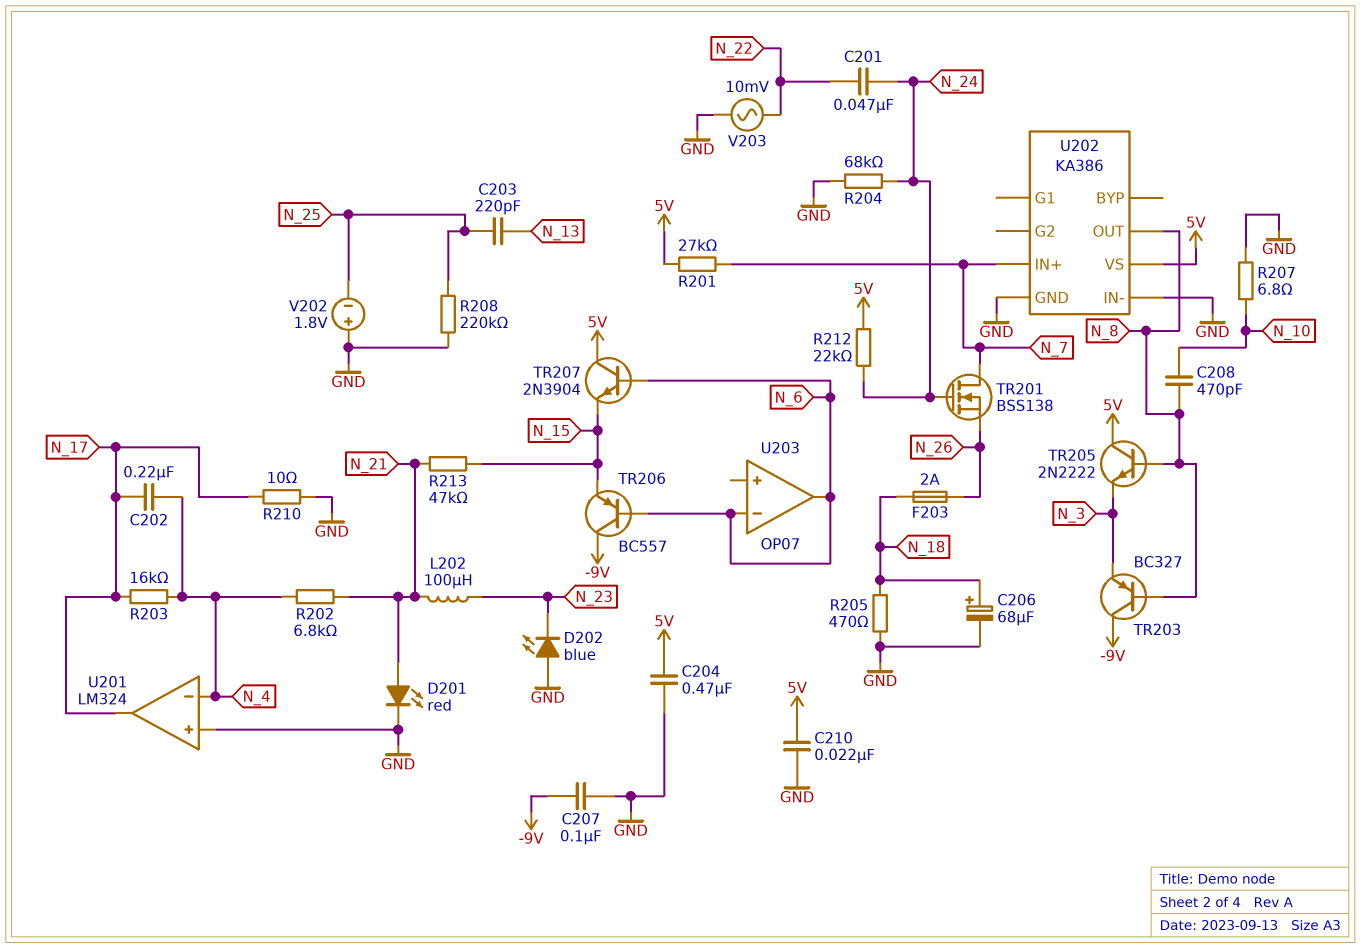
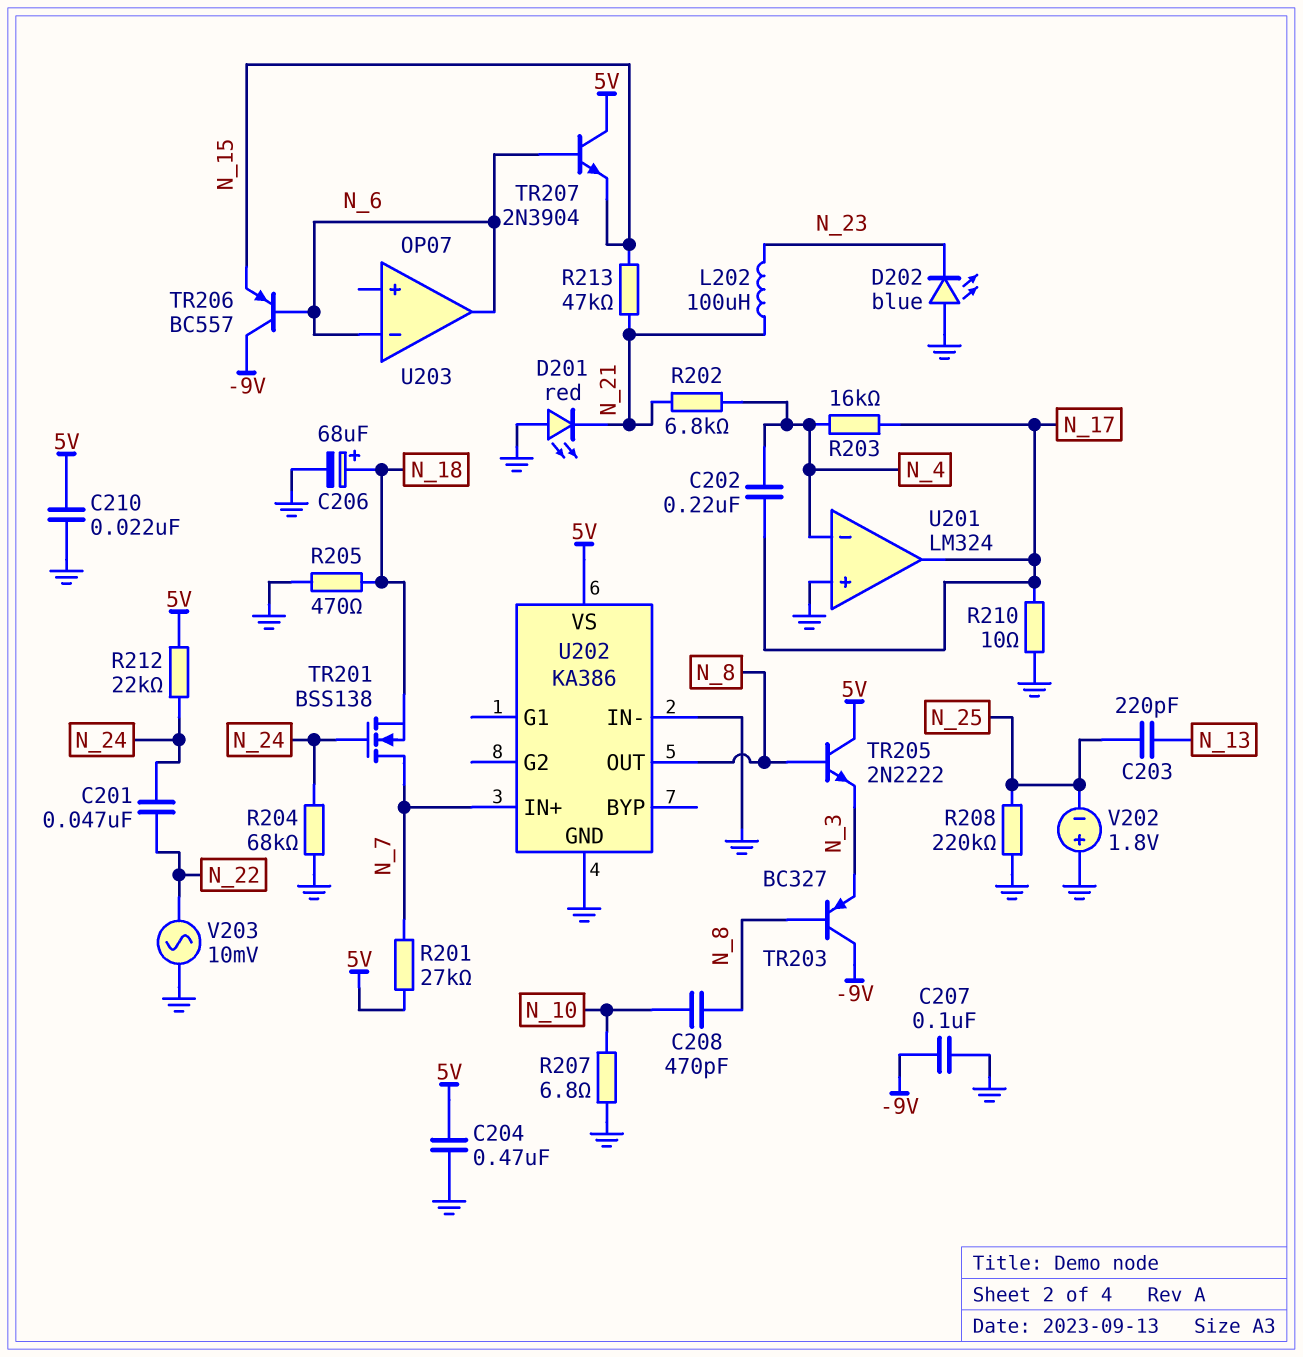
D201: LED red (A N_21, K GND) -> LED red (A GND, K N_21)
F203: 2A (N_18, N_26) -> none
TR201: NMOS BSS138 (G N_24, D N_7, S N_26) -> NMOS BSS138 (G N_24, D N_7, S N_18)

